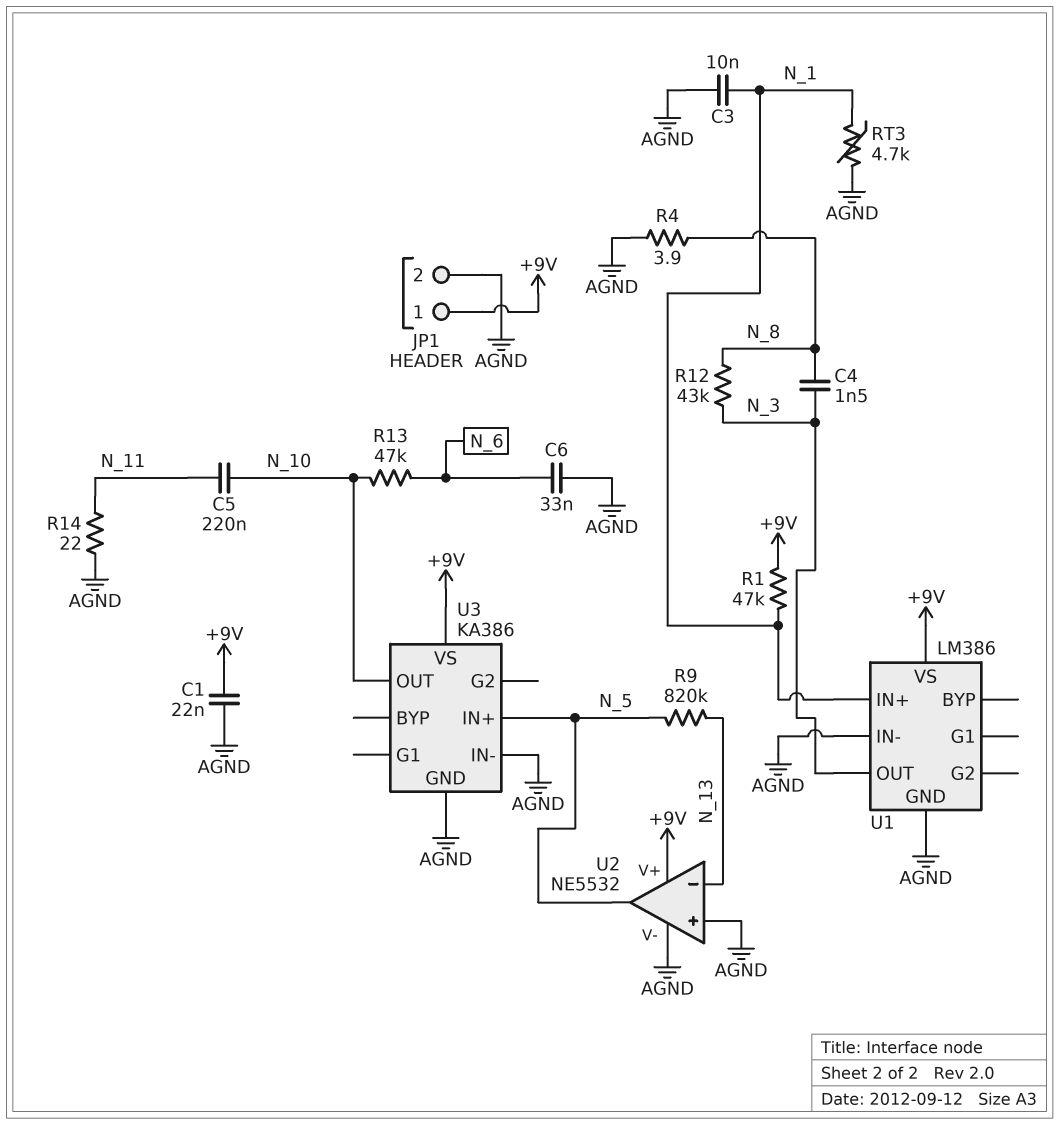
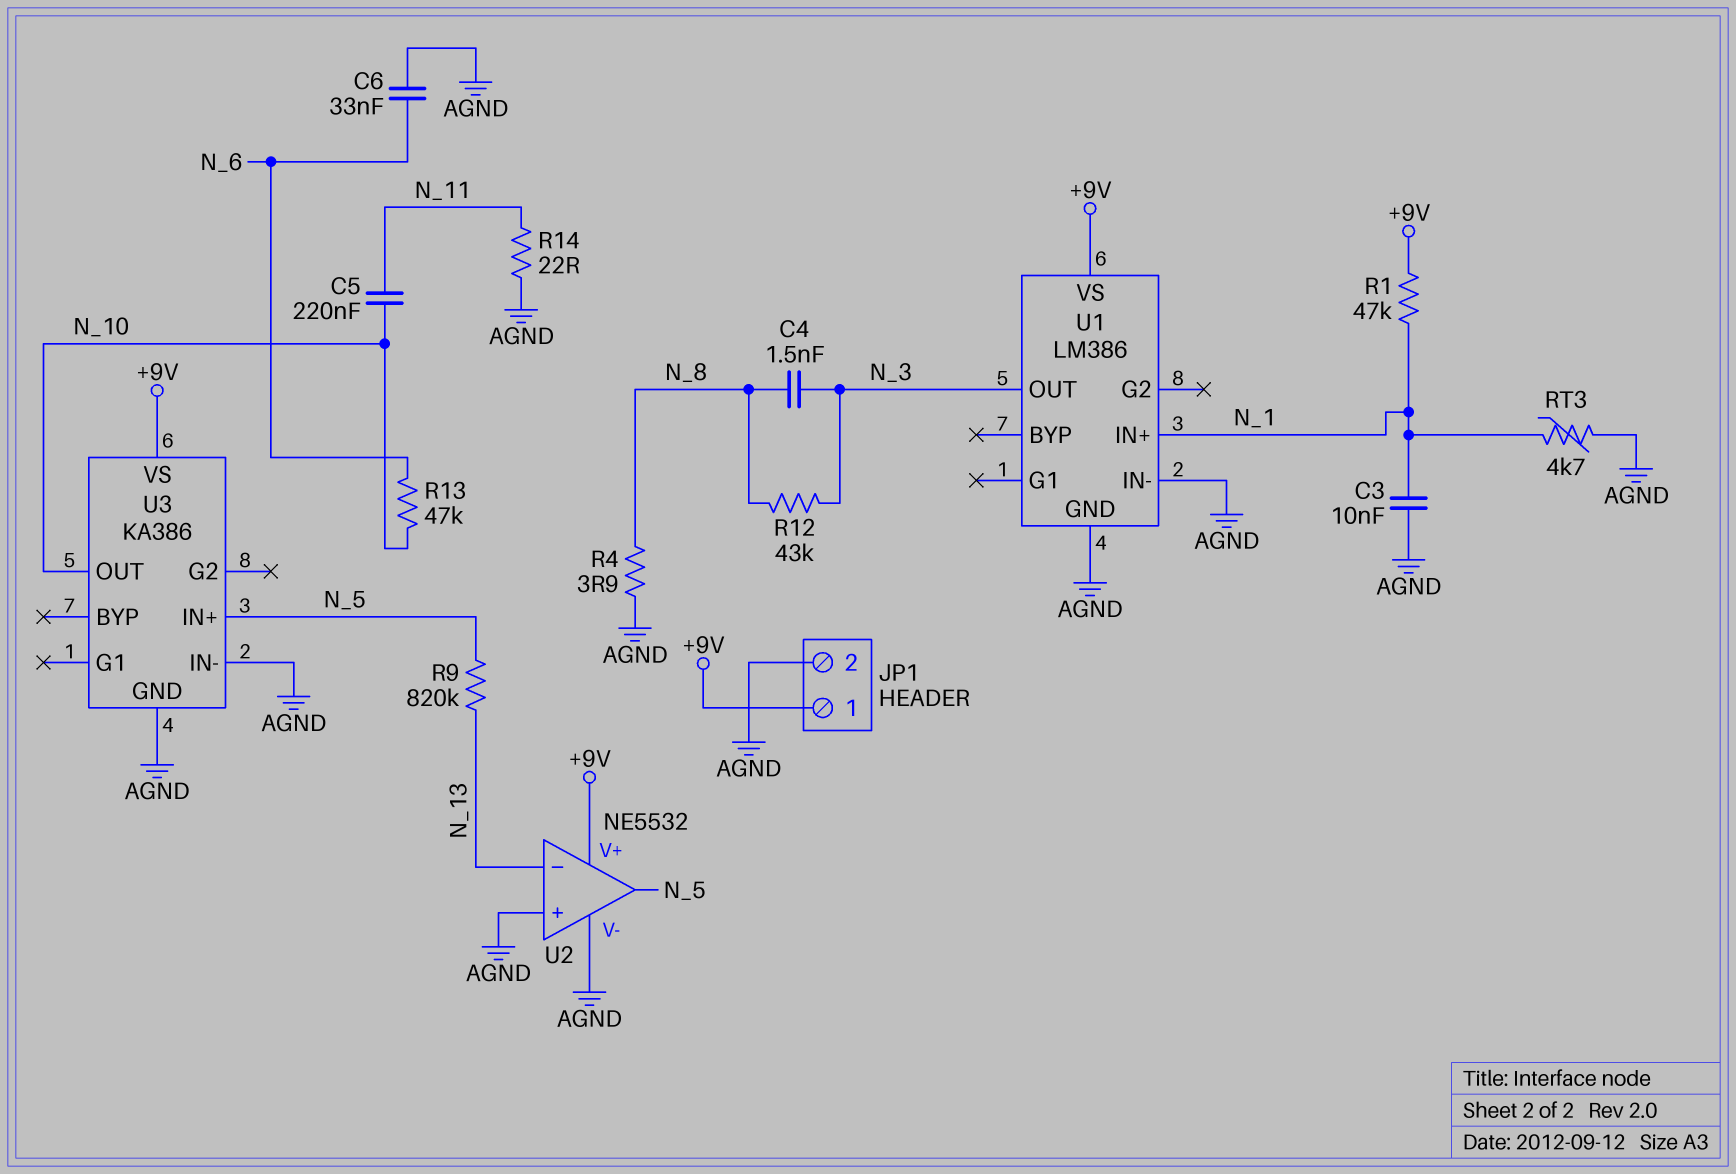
C1: 22nF (+9V, AGND) -> none

